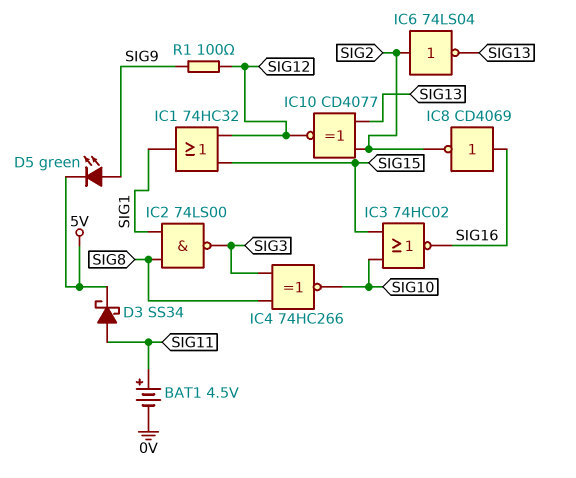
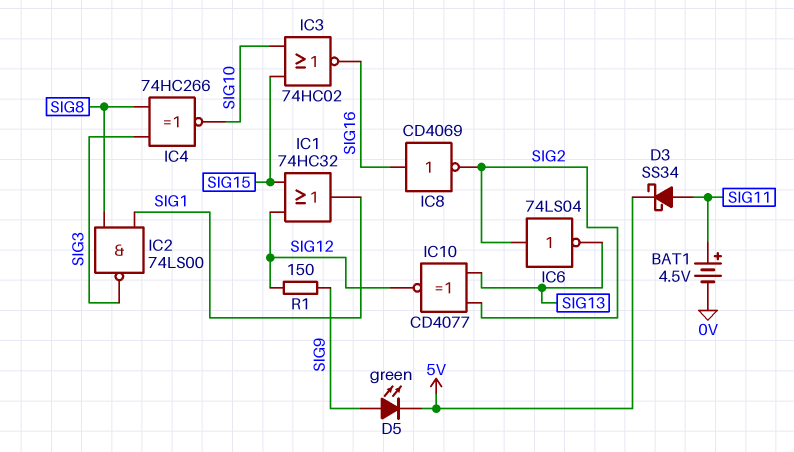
R1: 100 (SIG9, SIG12) -> 150 (SIG9, SIG12)

